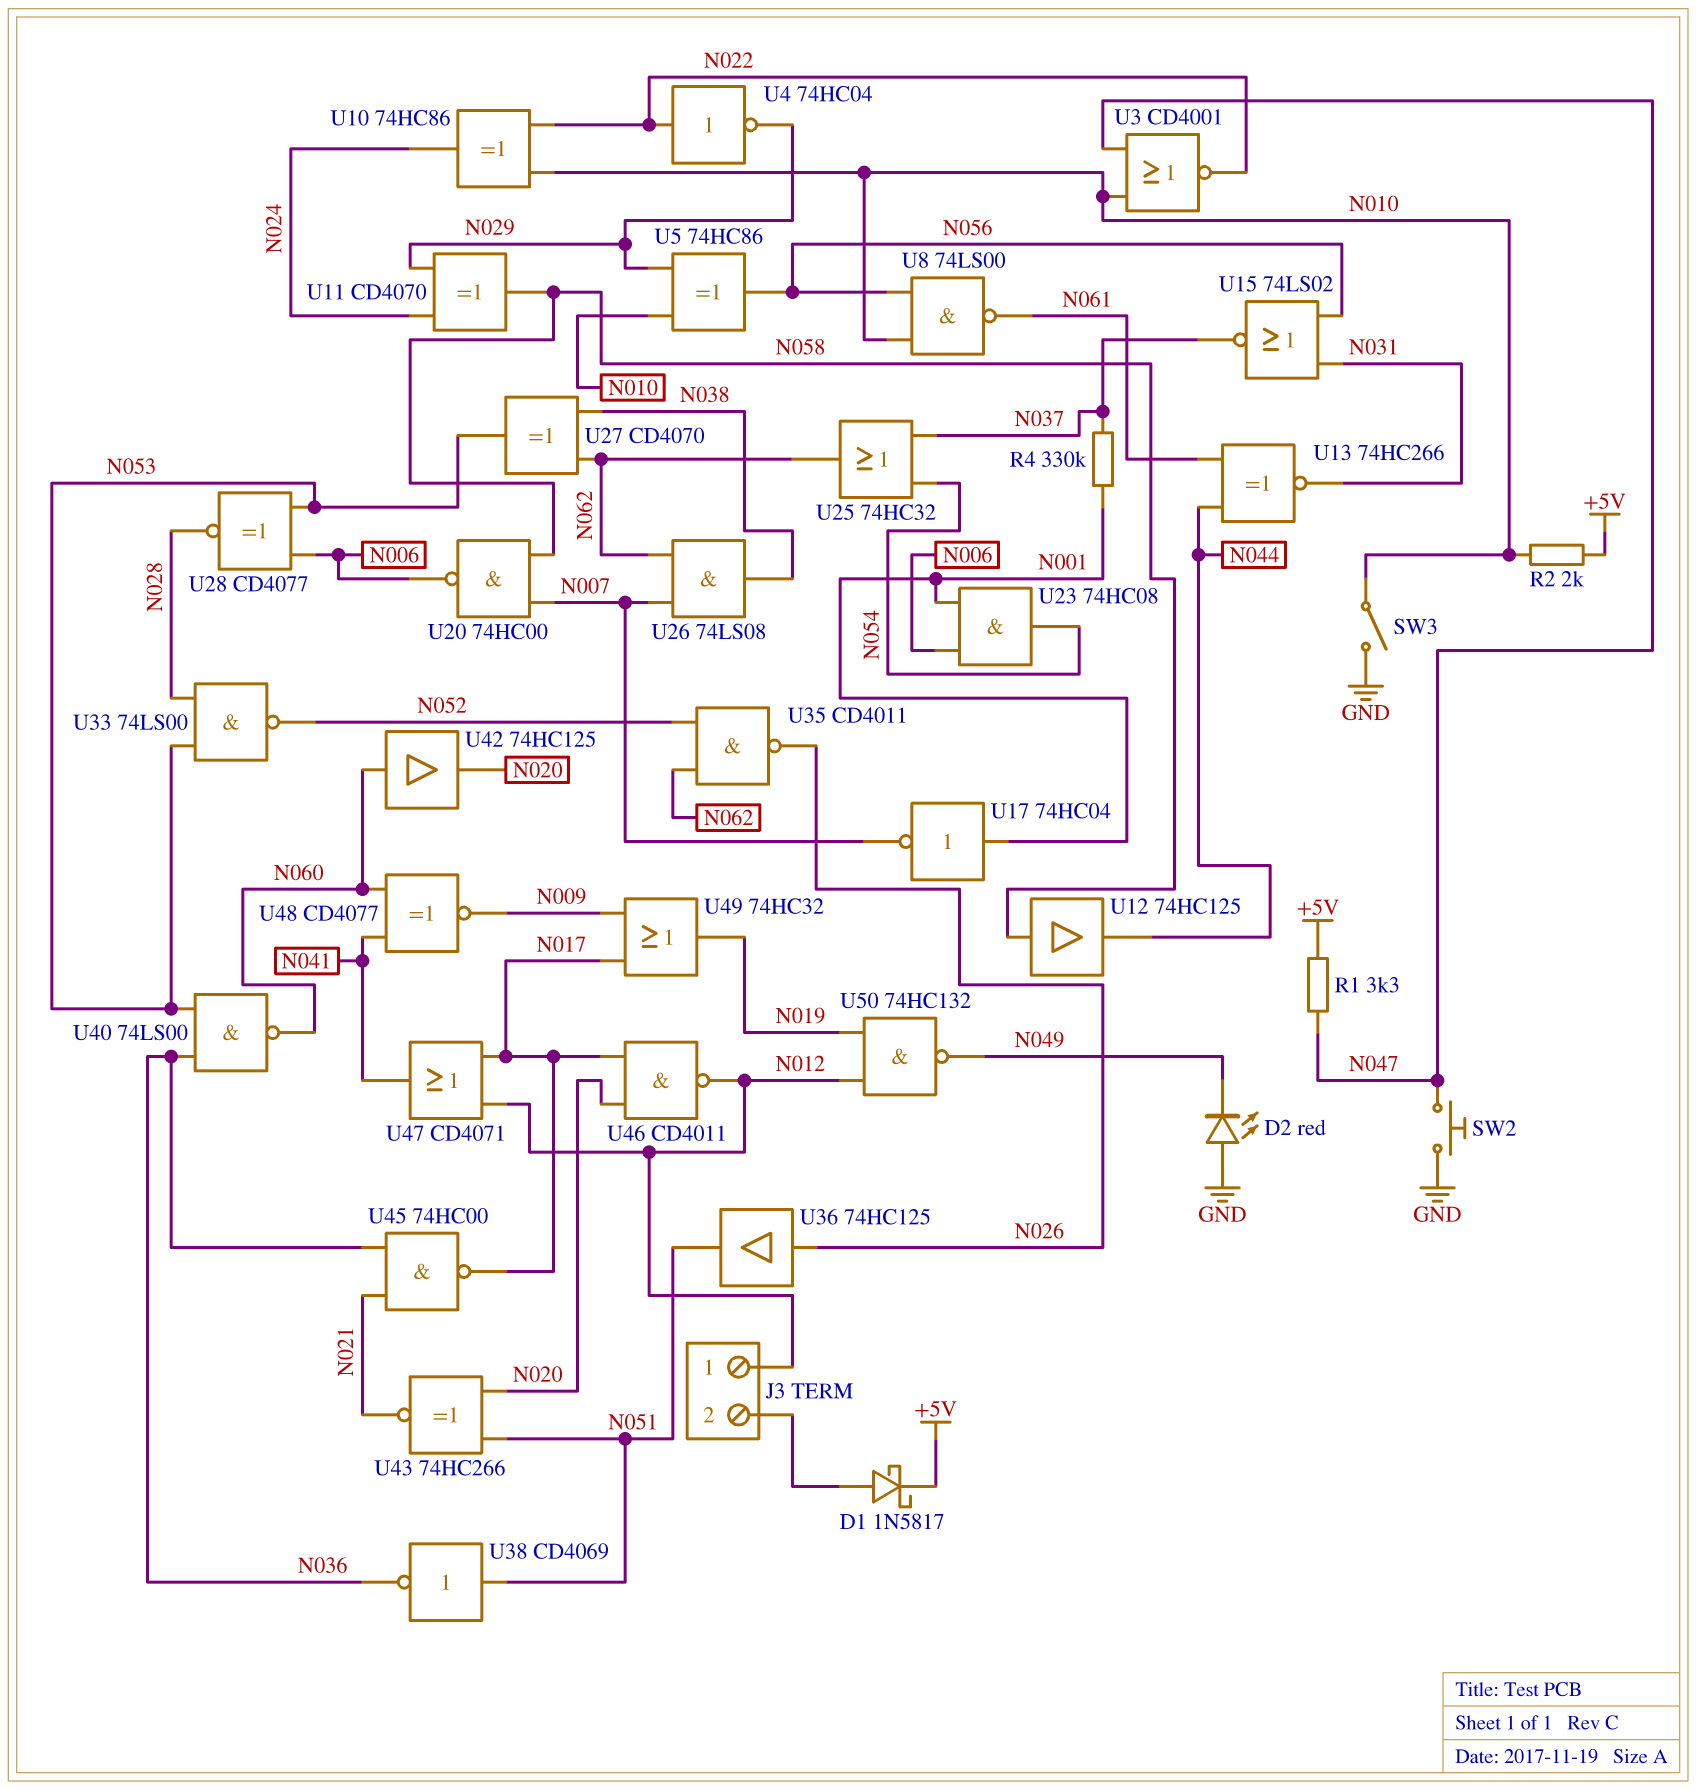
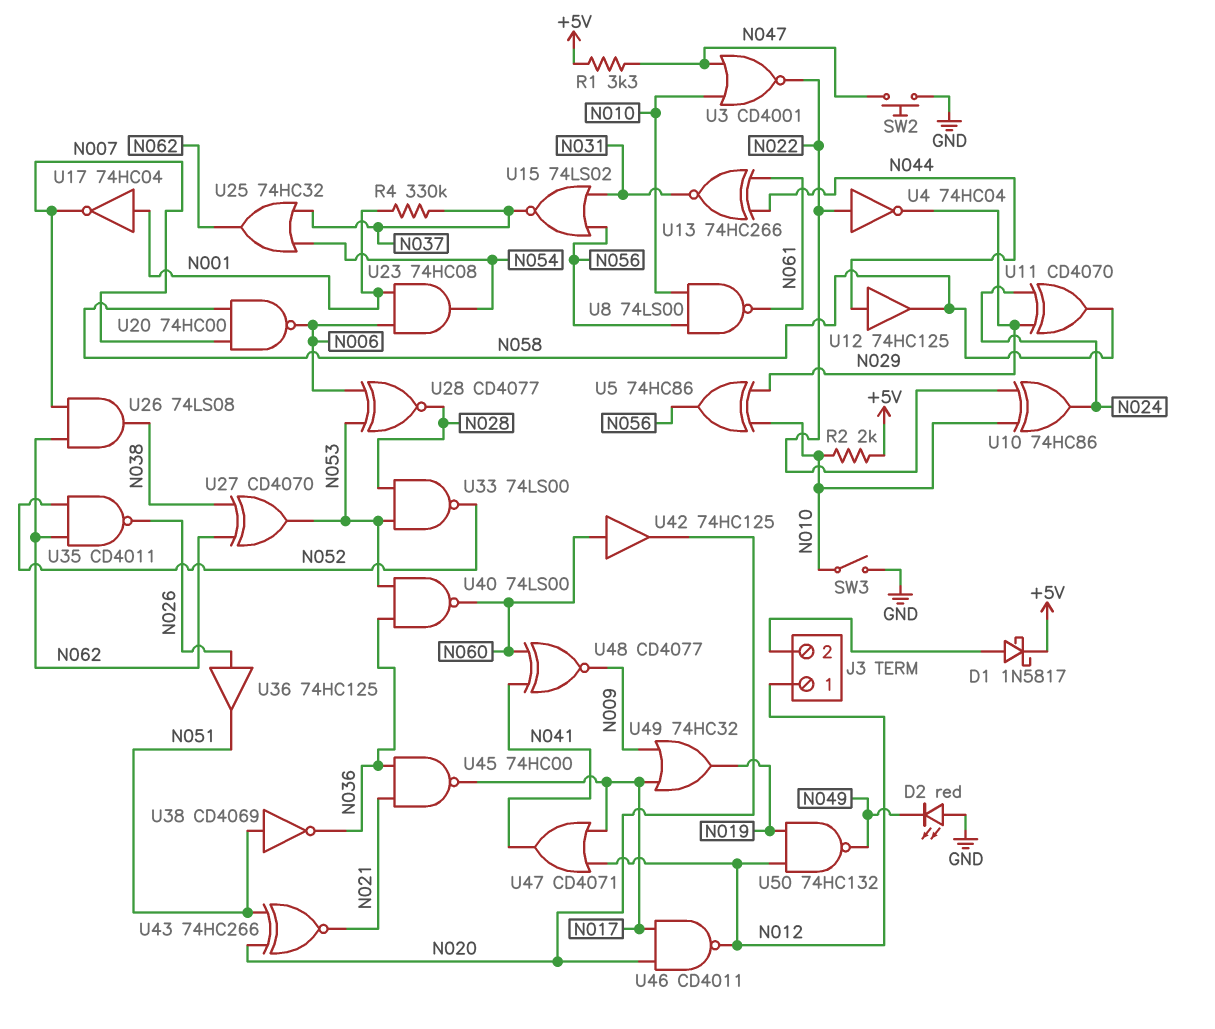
U12: buffer 74HC125 (in N058, out N044) -> buffer 74HC125 (in N044, out N058)

